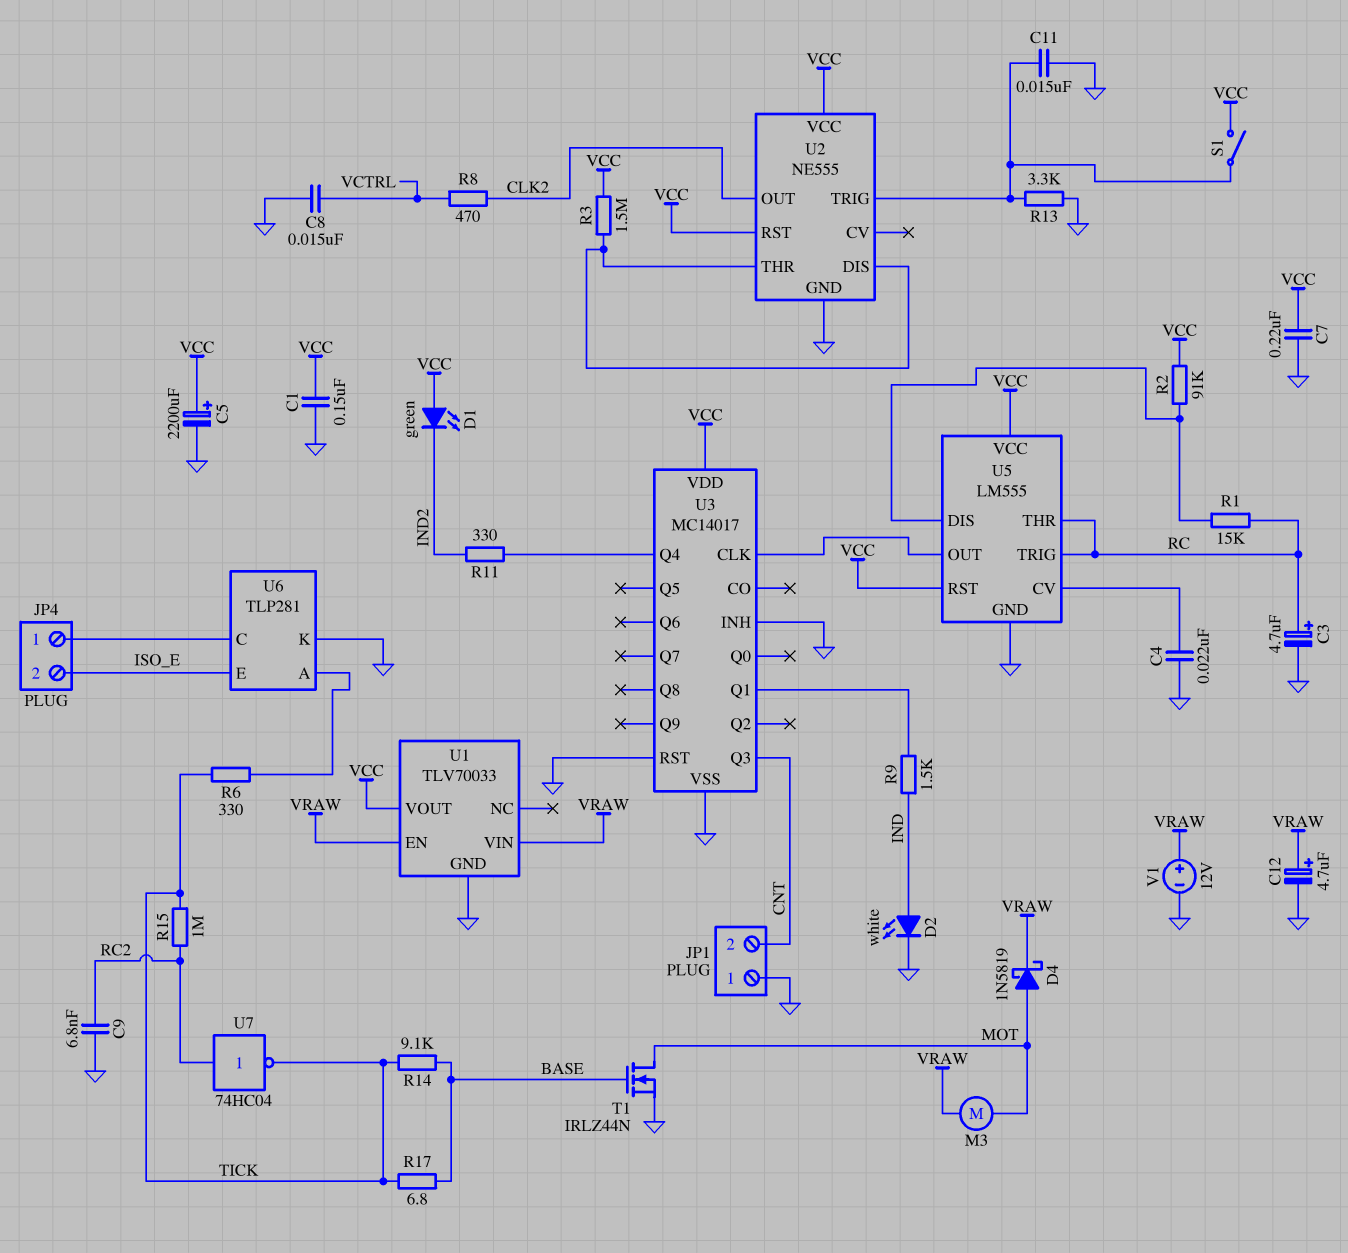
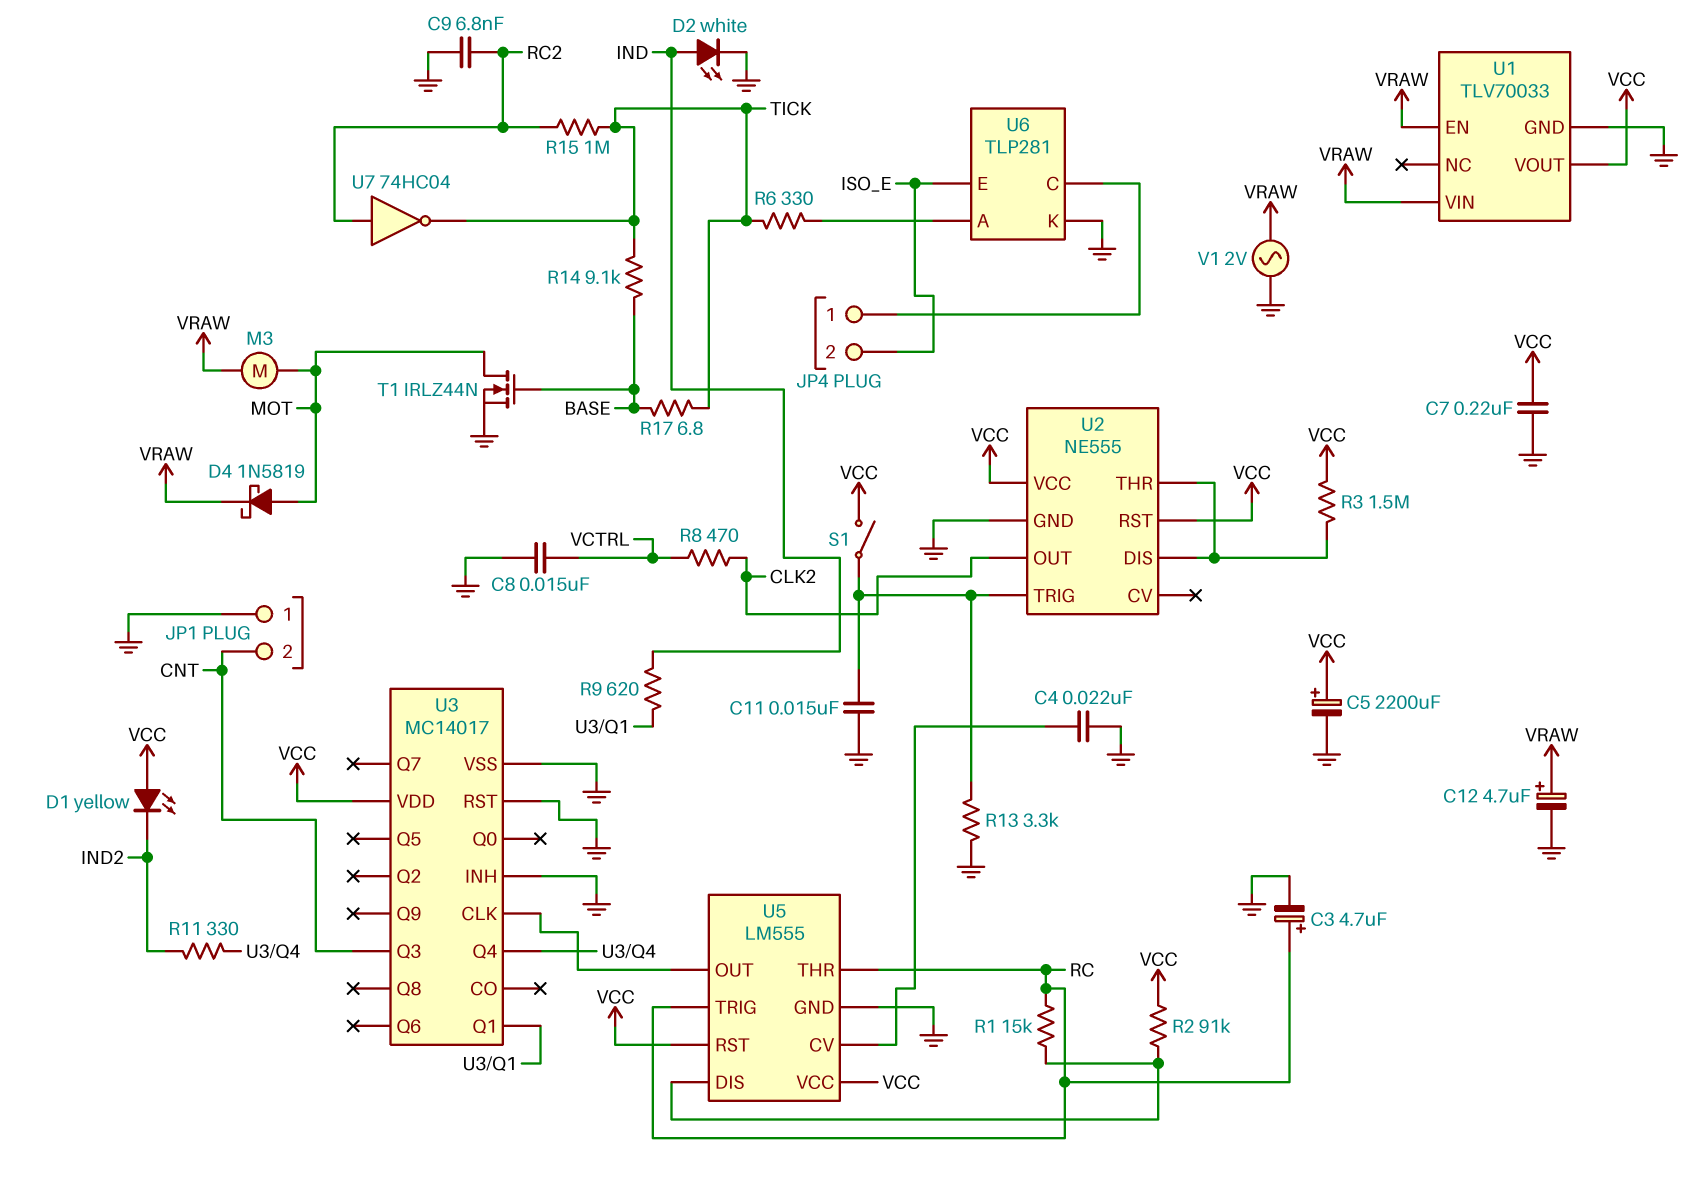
C1: 150nF (GND, VCC) -> none
D1: LED green (A VCC, K IND2) -> LED yellow (A VCC, K IND2)
R9: 1.5k (IND, U3/Q1) -> 620 (IND, U3/Q1)
V1: 12V (plus VRAW, minus GND) -> AC 2V (GND, VRAW)

